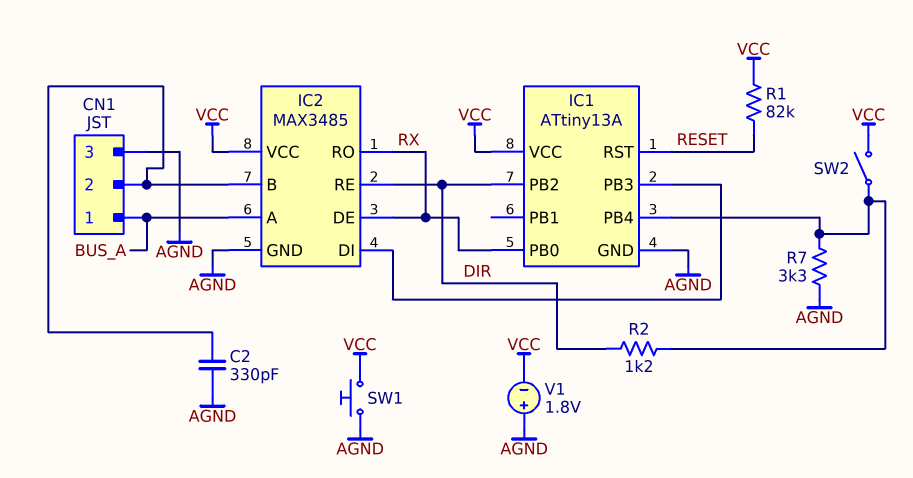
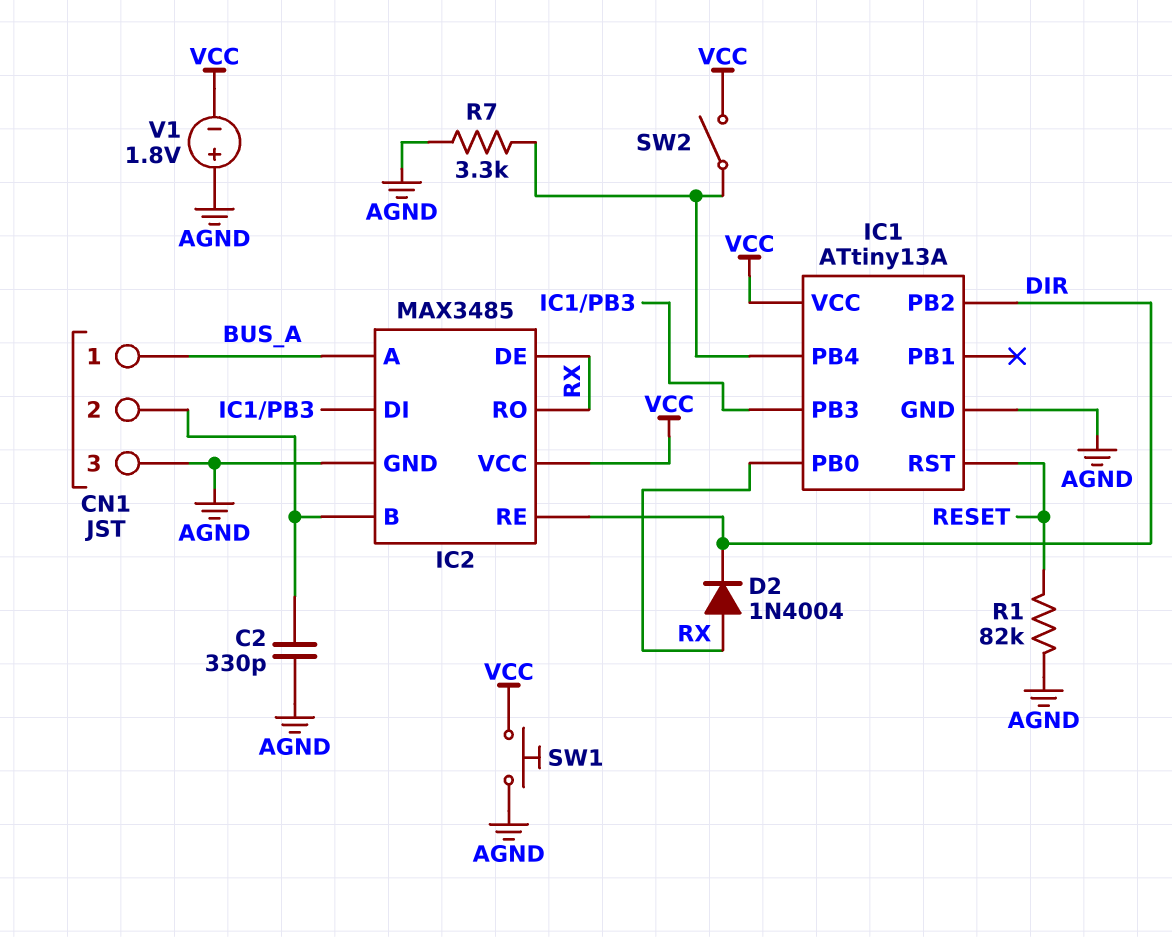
D2: none -> diode 1N4004 (A RX, K DIR)
R1: 82k (RESET, VCC) -> 82k (AGND, RESET)
R2: 1.2k (DIR, IC1/PB4) -> none

